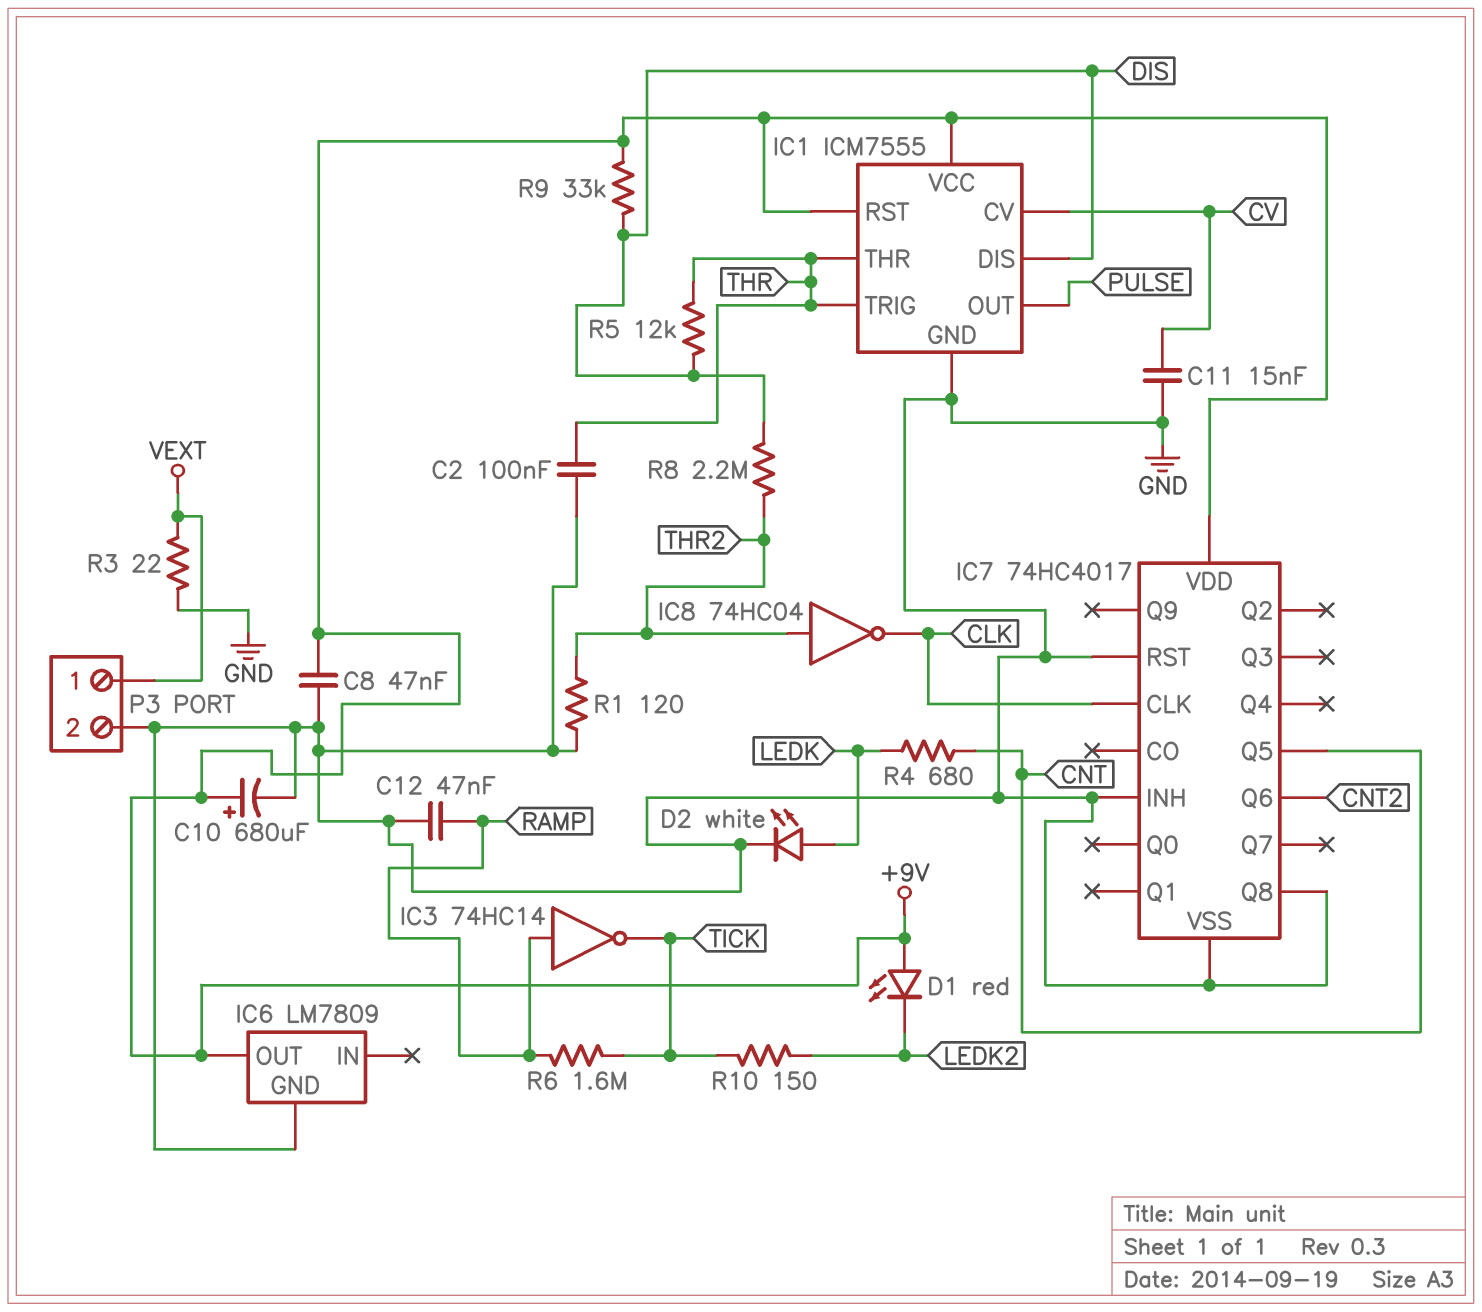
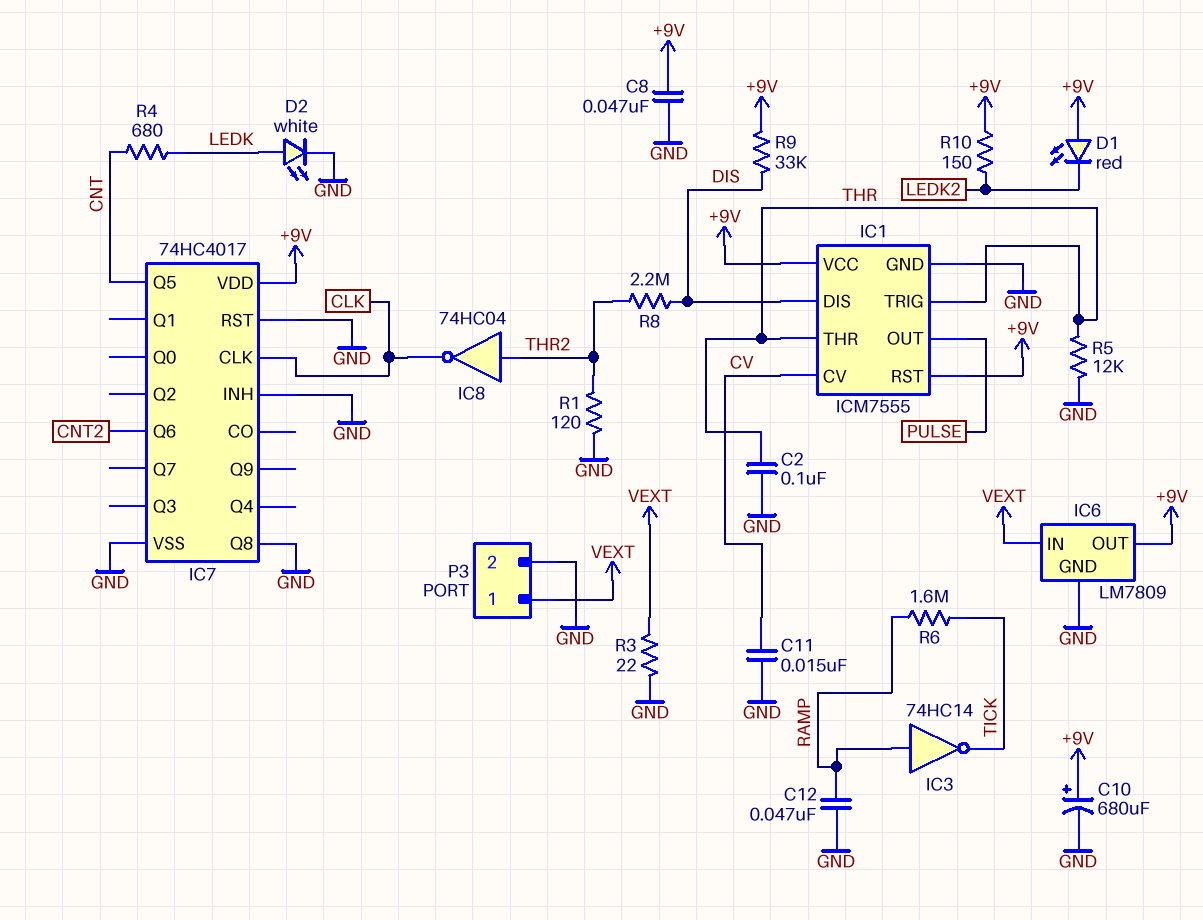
IC6 pin IN: none -> VEXT
R5: 12k (DIS, THR) -> 12k (GND, THR)
R10: 150 (LEDK2, TICK) -> 150 (+9V, LEDK2)

